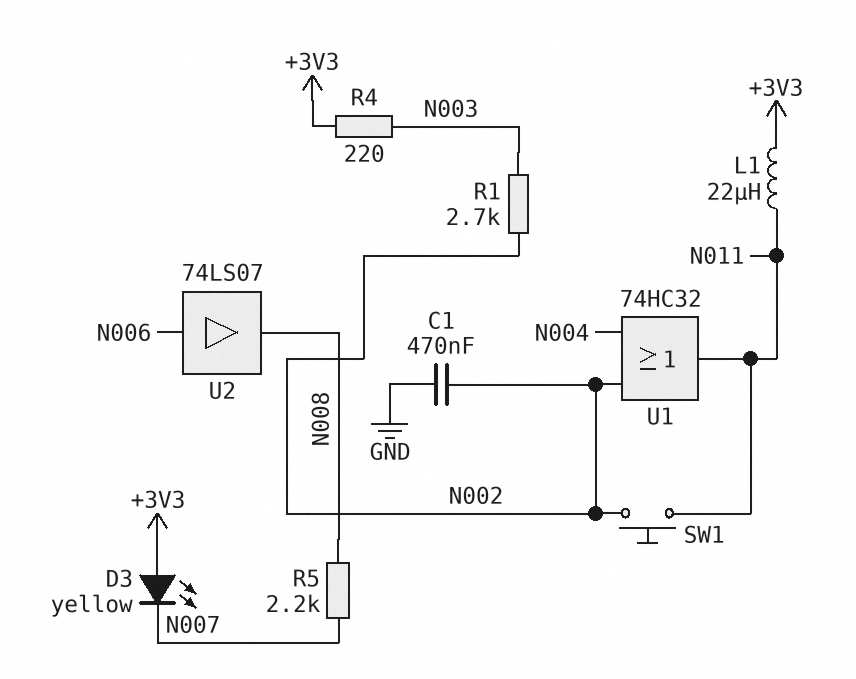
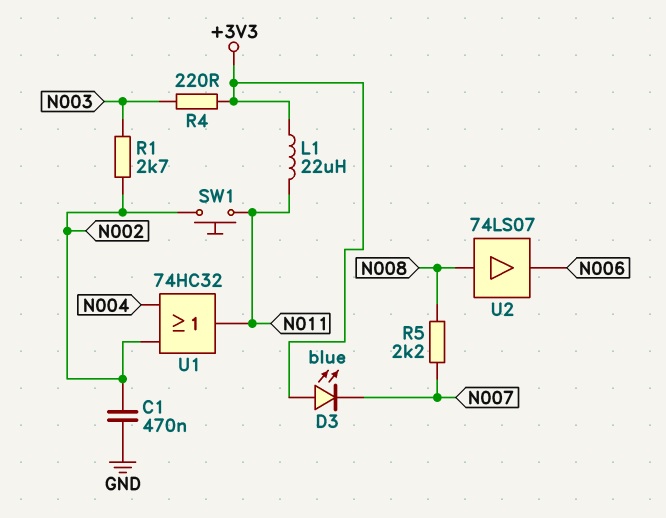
D3: LED yellow (A +3V3, K N007) -> LED blue (A +3V3, K N007)
U2: buffer 74LS07 (in N006, out N008) -> buffer 74LS07 (in N008, out N006)

